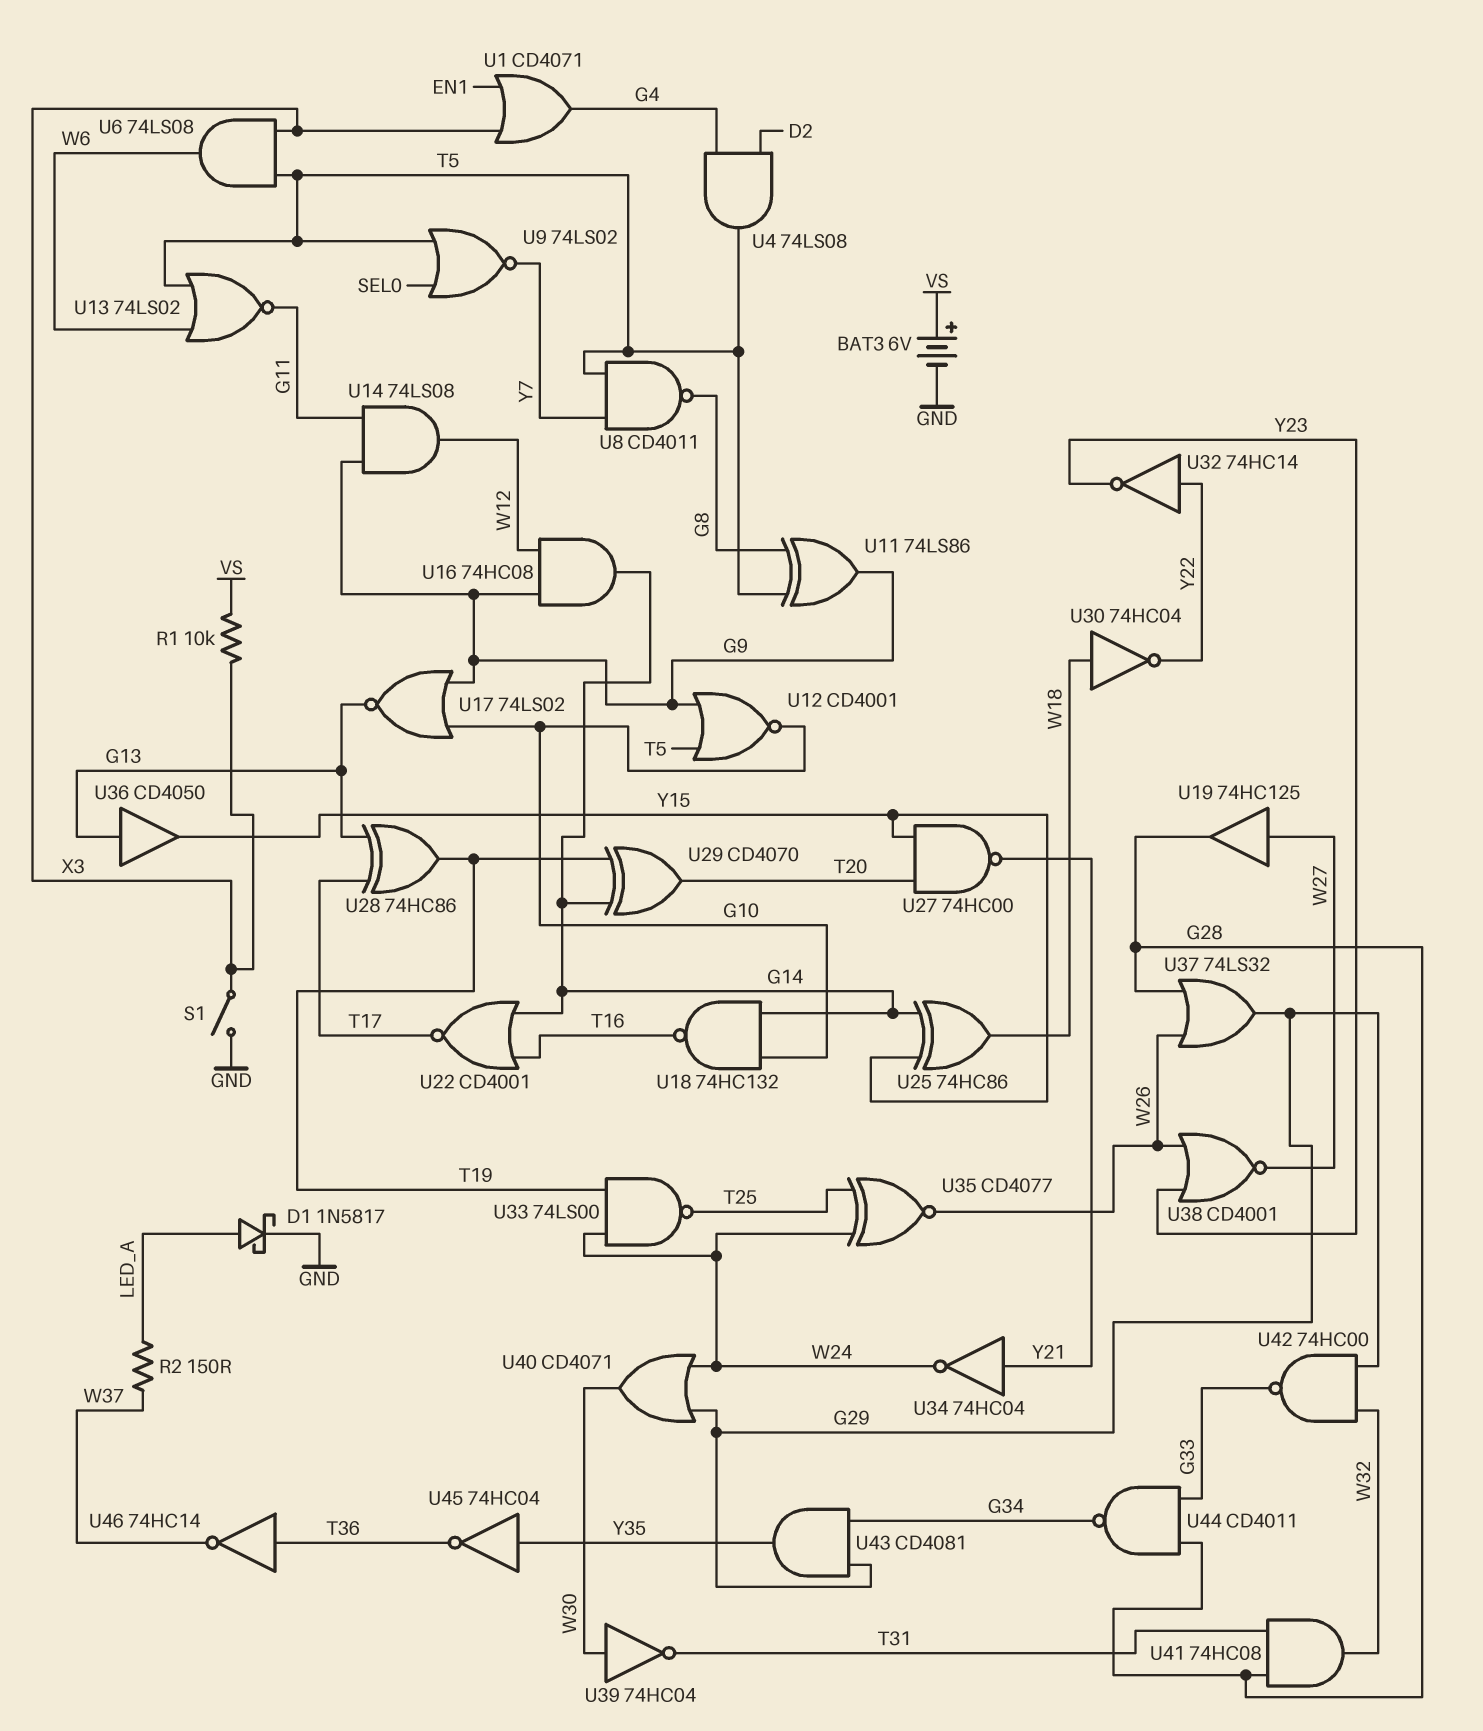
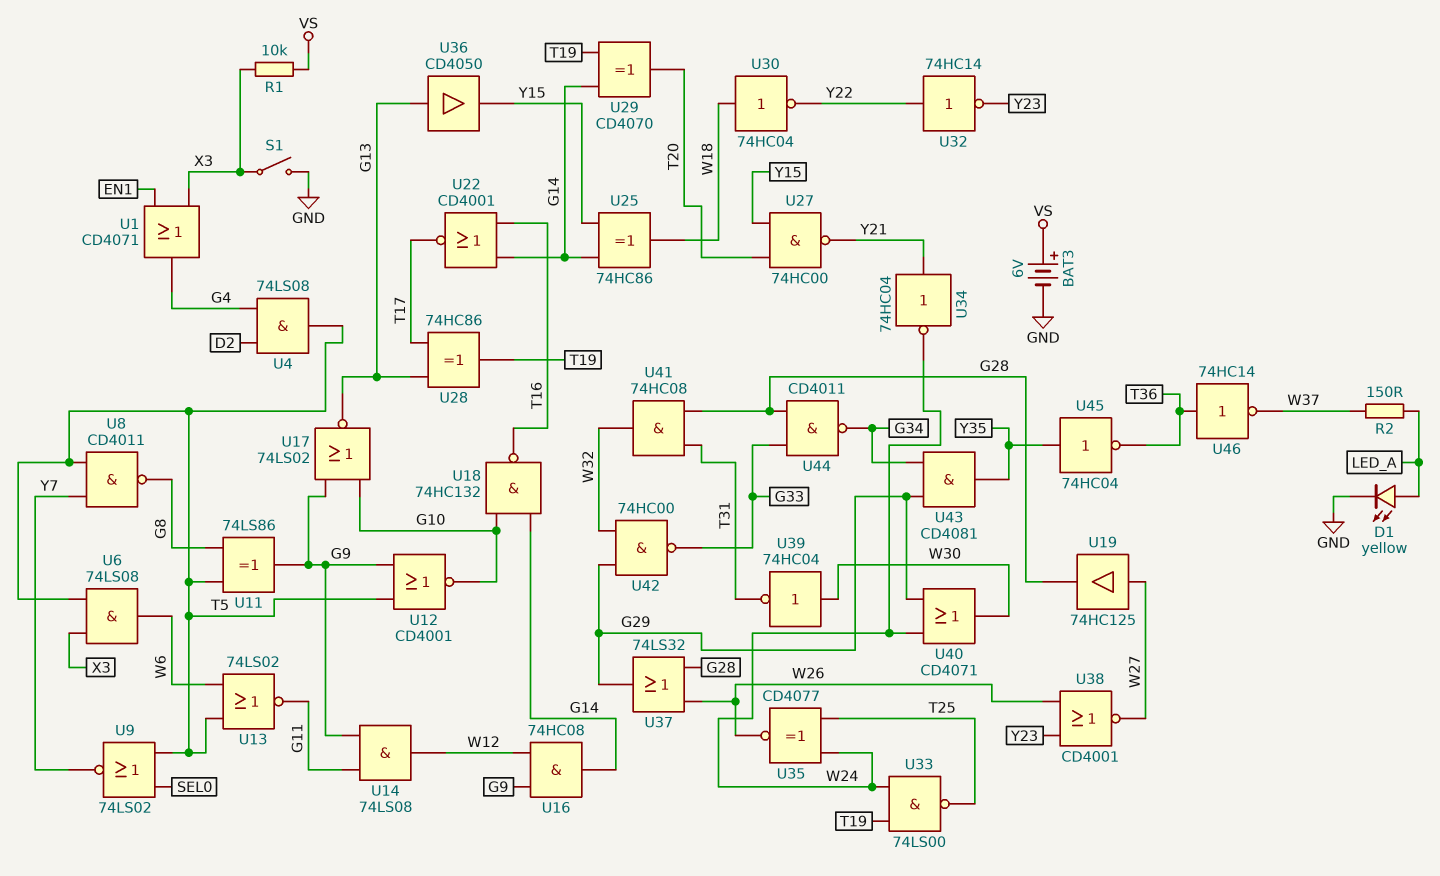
D1: schottky 1N5817 (A LED_A, K GND) -> LED yellow (A LED_A, K GND)

